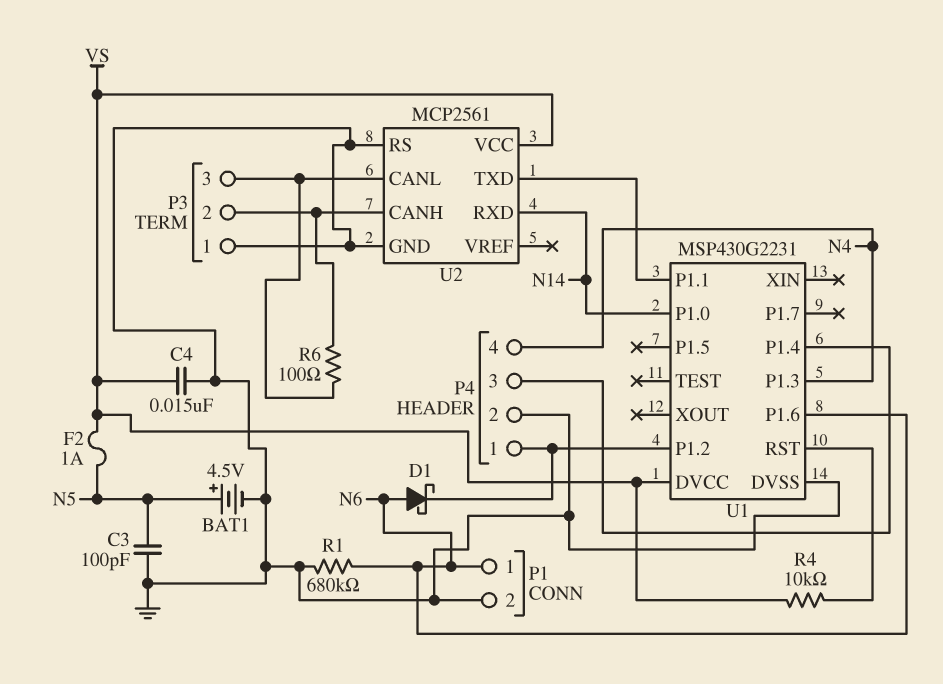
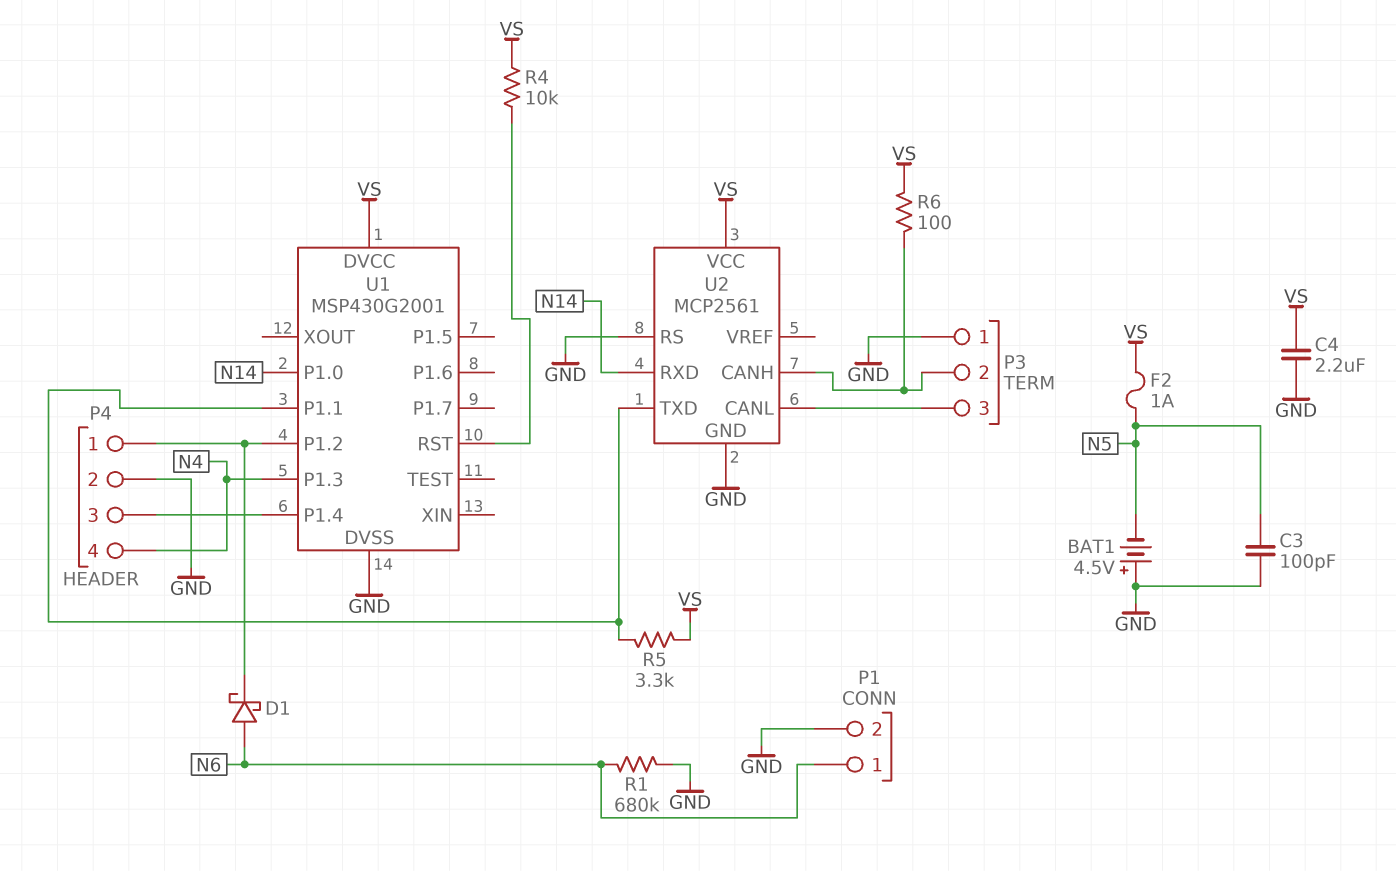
BAT1: 4.5V (plus N5, minus GND) -> 4.5V (plus GND, minus N5)
C4: 15nF (GND, VS) -> 2.2uF (GND, VS)
R5: none -> 3.3k (U1/P1.1, VS)
R6: 100 (P3/2, P3/3) -> 100 (P3/2, VS)
U1: MSP430G2231 -> MSP430G2001
U1 pin P1.6: N6 -> none

